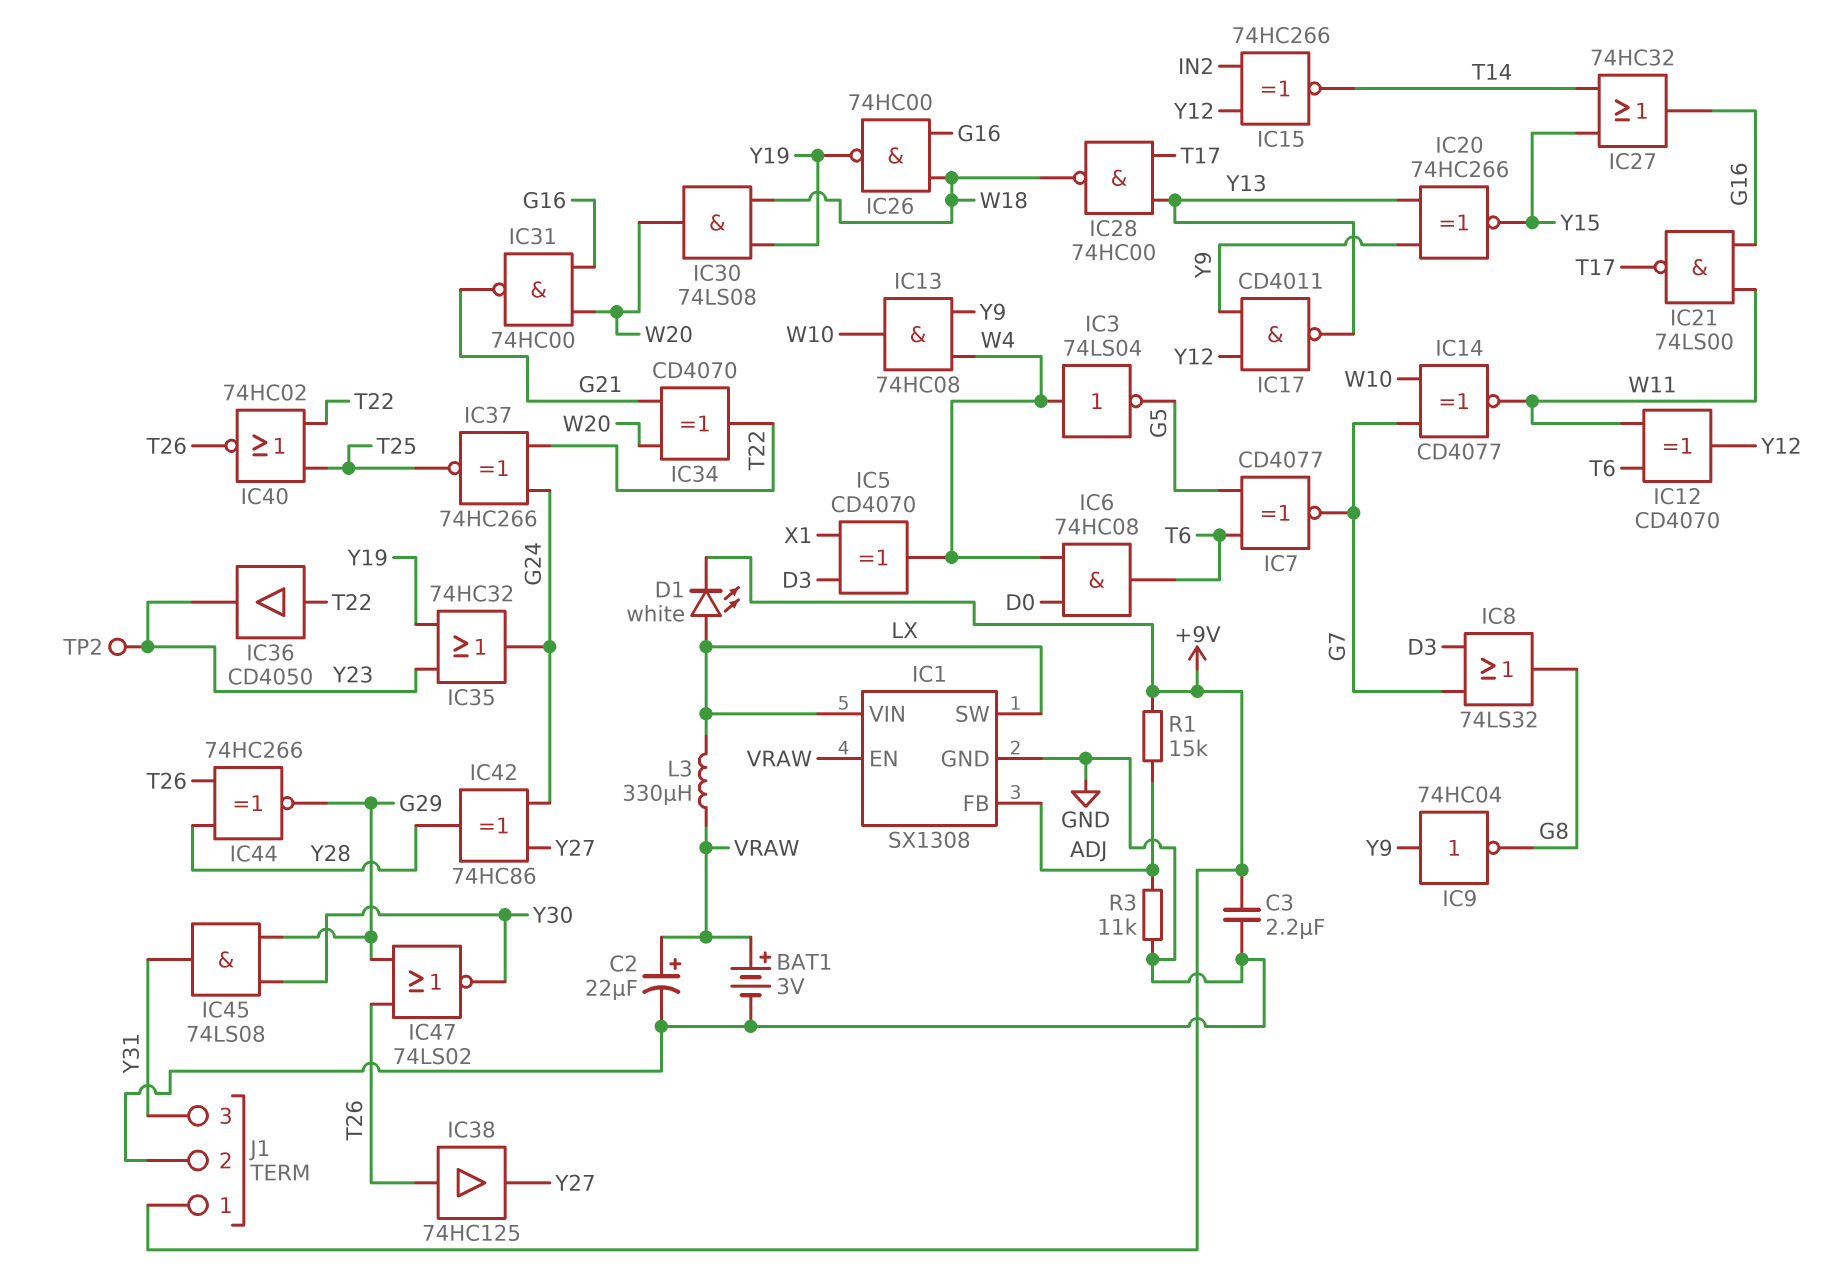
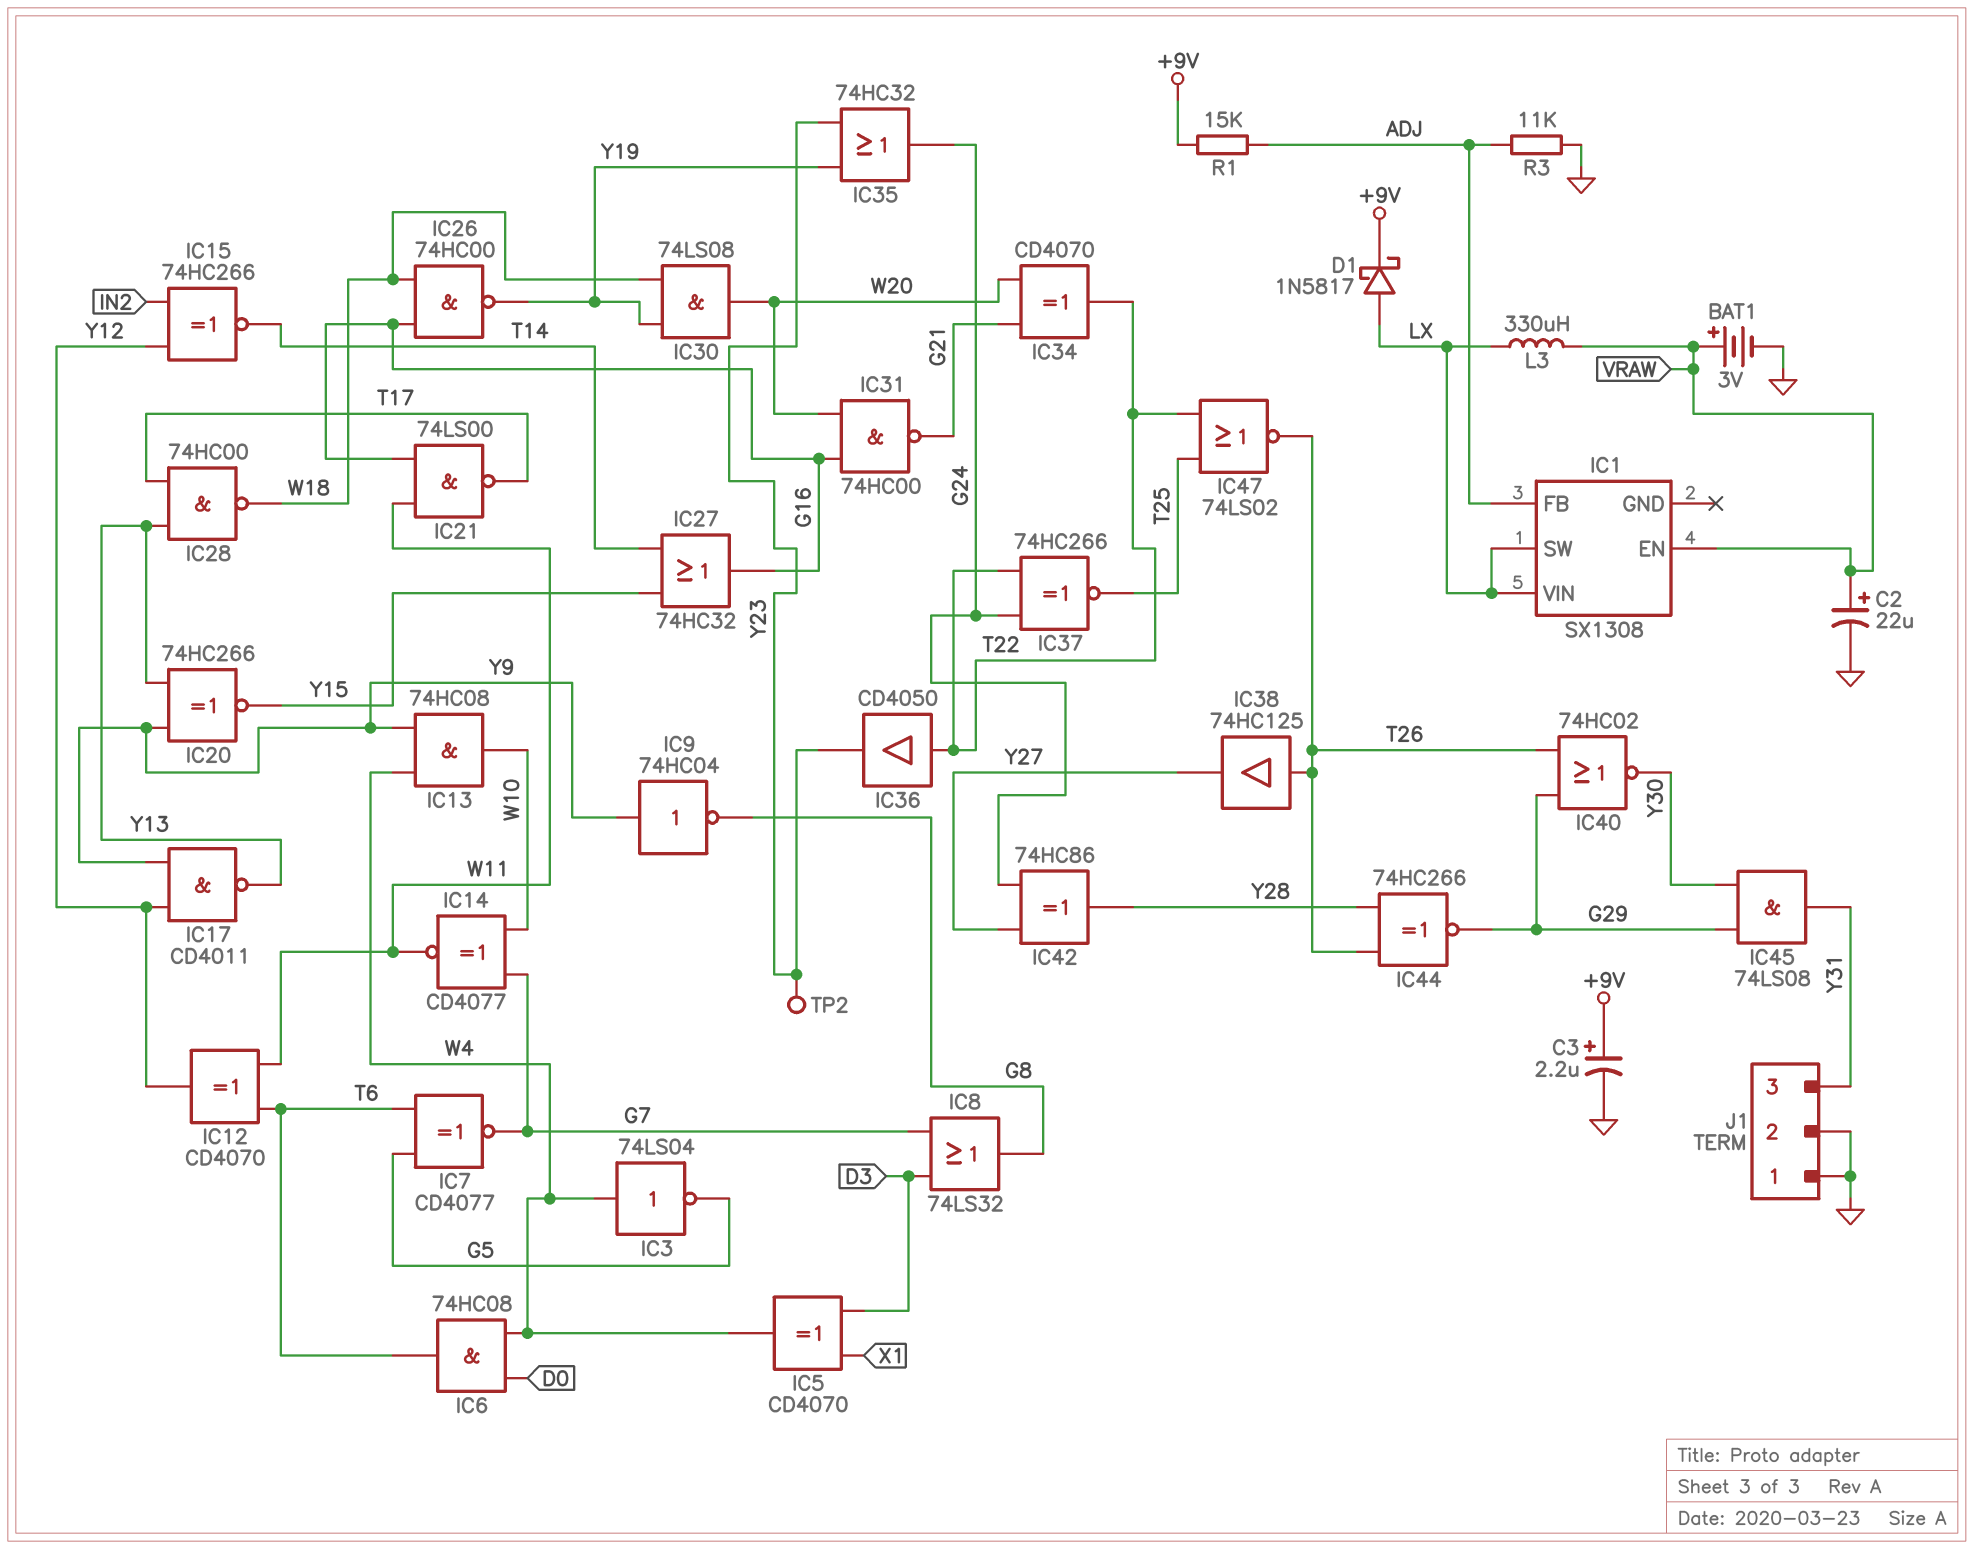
C3: 2.2uF (+9V, GND) -> 2.2uF (plus +9V, minus GND)
D1: LED white (A LX, K +9V) -> schottky 1N5817 (A LX, K +9V)
IC1 pin GND: GND -> none
IC40: NOR 74HC02 (in T22, in T25, out T26) -> NOR 74HC02 (in G29, in T26, out Y30)
IC47: NOR 74LS02 (in G29, in T26, out Y30) -> NOR 74LS02 (in T22, in T25, out T26)
J1 pin 1: +9V -> GND

